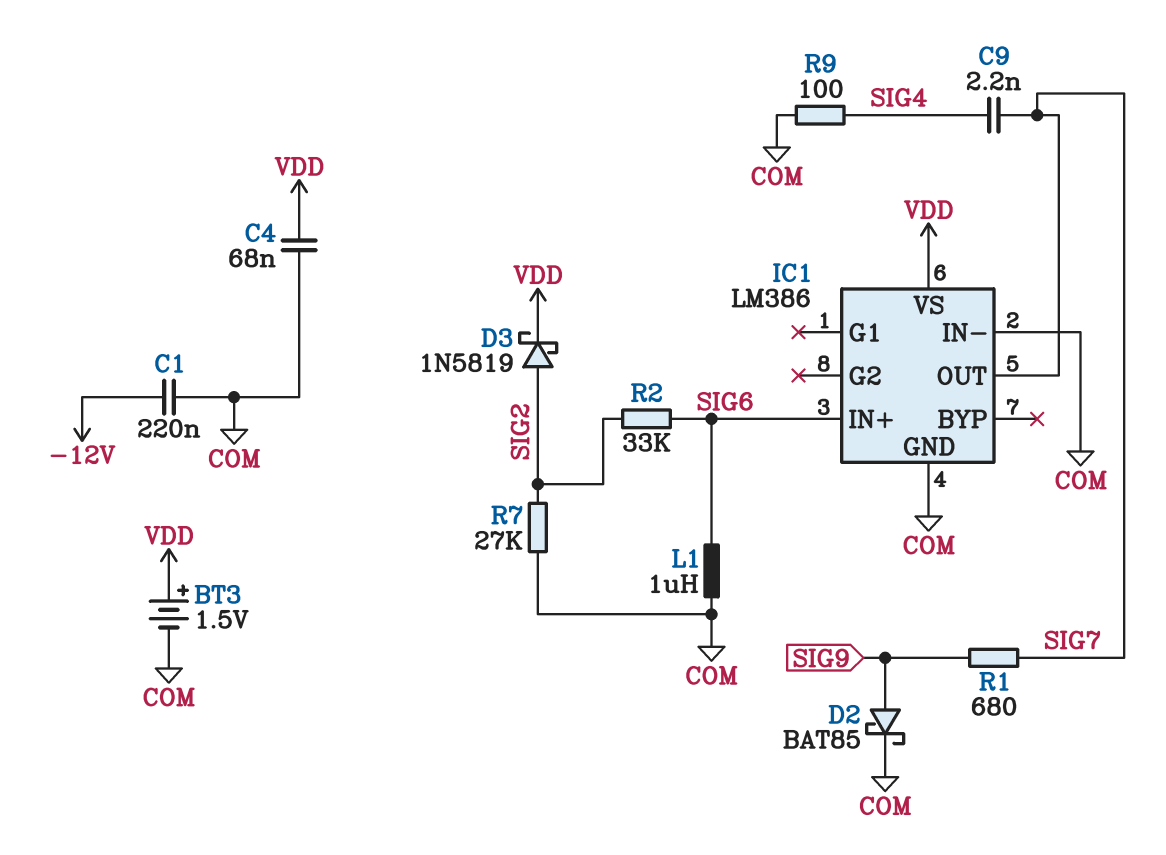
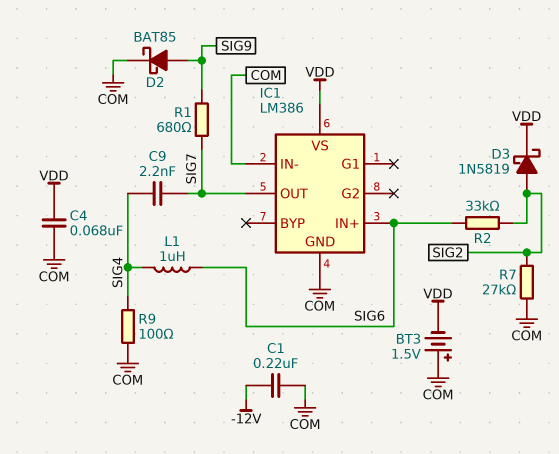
BT3: 1.5V (plus VDD, minus COM) -> 1.5V (plus COM, minus VDD)
L1: 1uH (COM, SIG6) -> 1uH (SIG4, SIG6)

